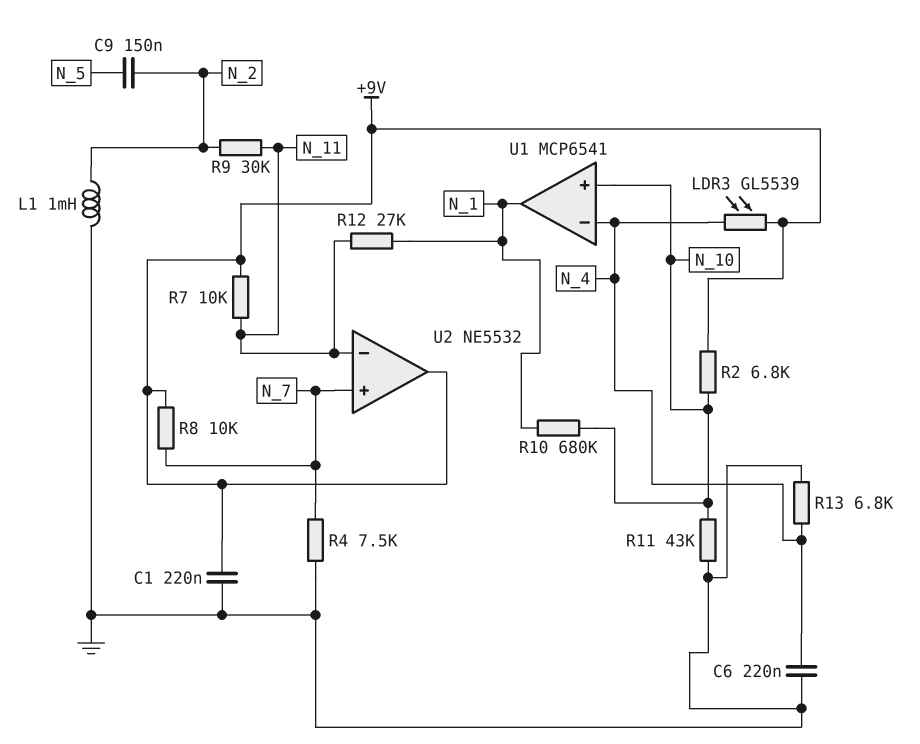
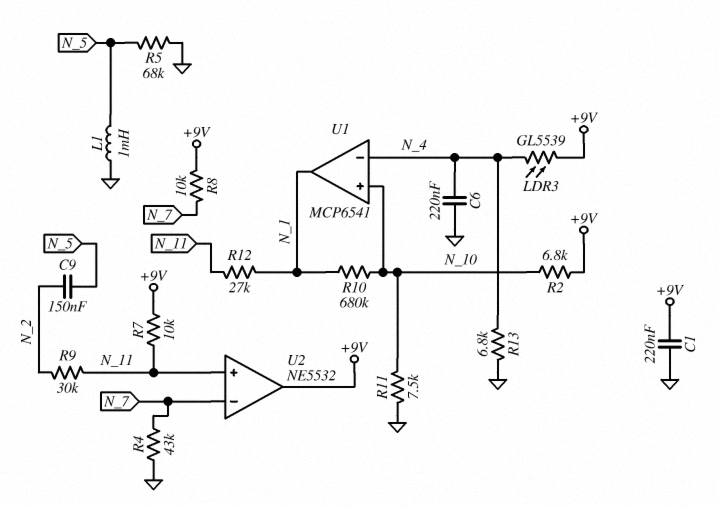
L1: 1mH (GND, N_2) -> 1mH (GND, N_5)
R4: 7.5k (GND, N_7) -> 43k (GND, N_7)
R5: none -> 68k (GND, N_5)
R11: 43k (GND, N_10) -> 7.5k (GND, N_10)
U2 pin in+: N_7 -> N_11
U2 pin in-: N_11 -> N_7

